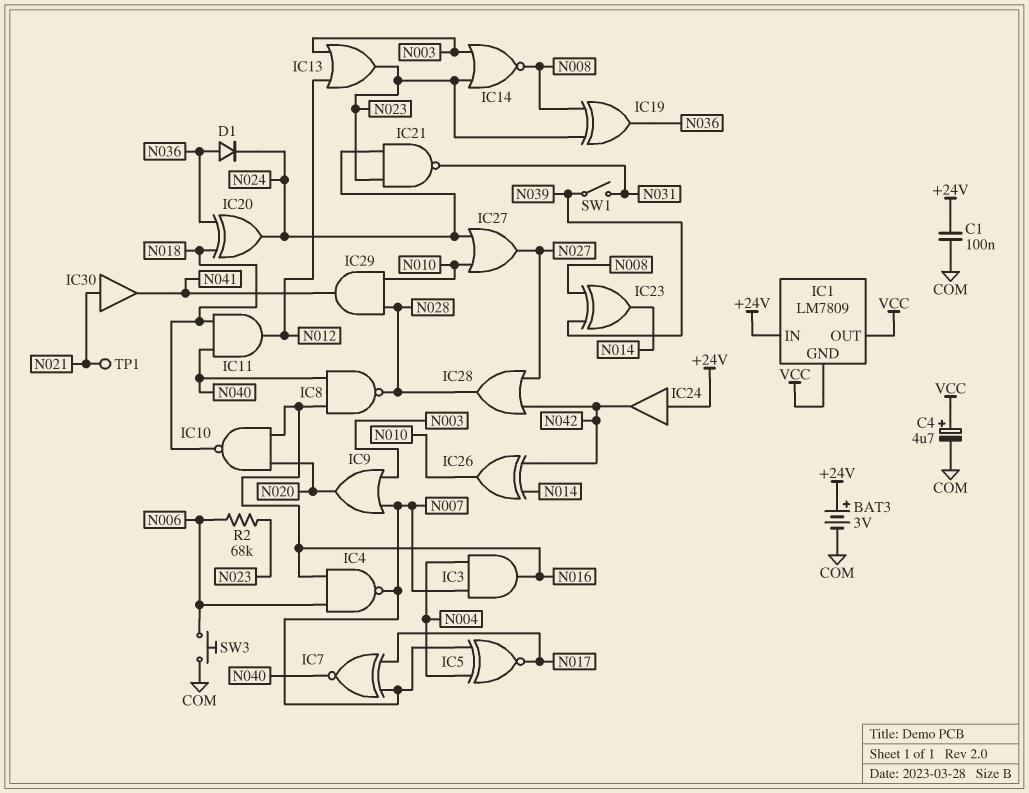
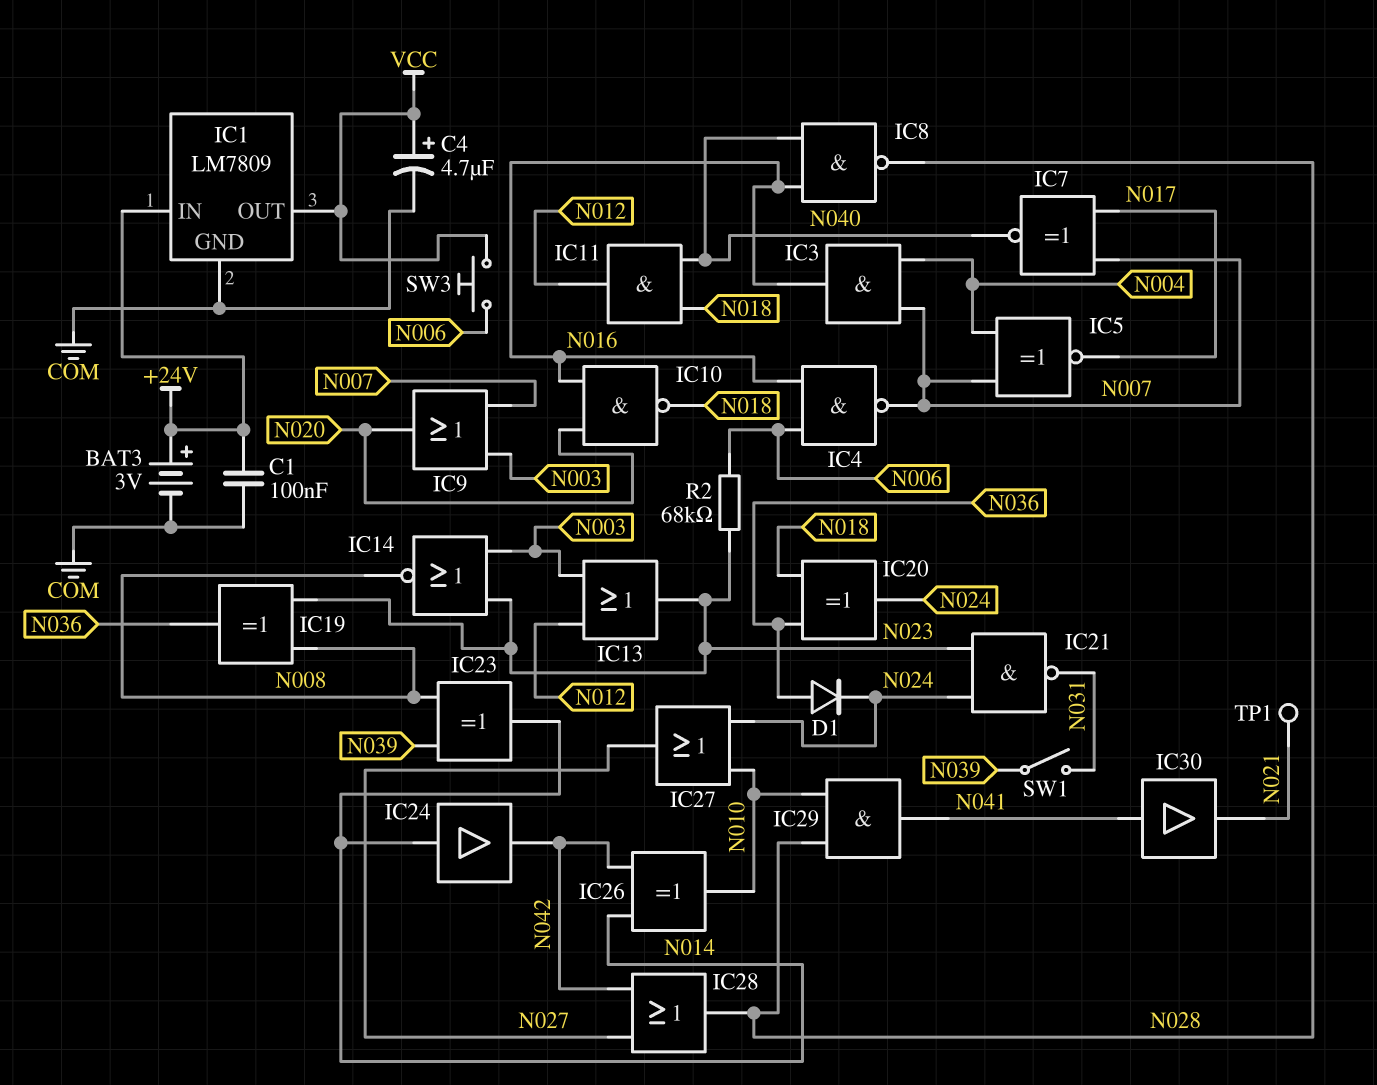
IC1 pin GND: VCC -> COM
IC24: buffer (in +24V, out N042) -> buffer (in N014, out N042)
IC30: buffer (in N021, out N041) -> buffer (in N041, out N021)
SW3: button (COM, N006) -> button (N006, VCC)

